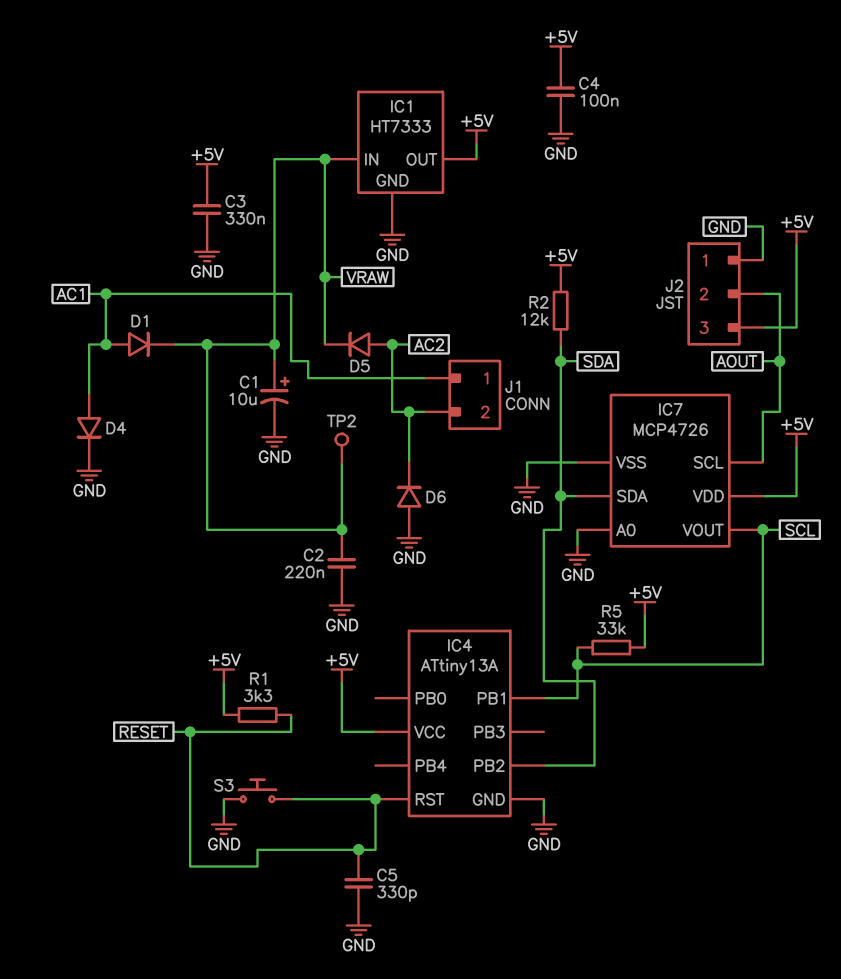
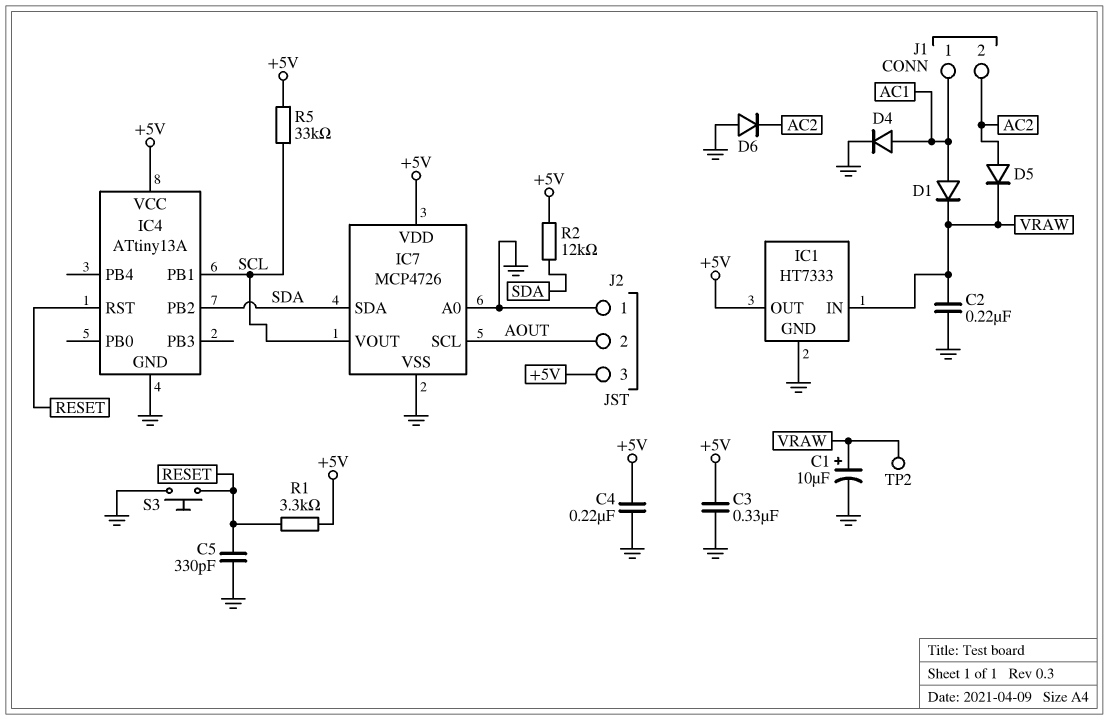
C4: 100nF (+5V, GND) -> 220nF (+5V, GND)

